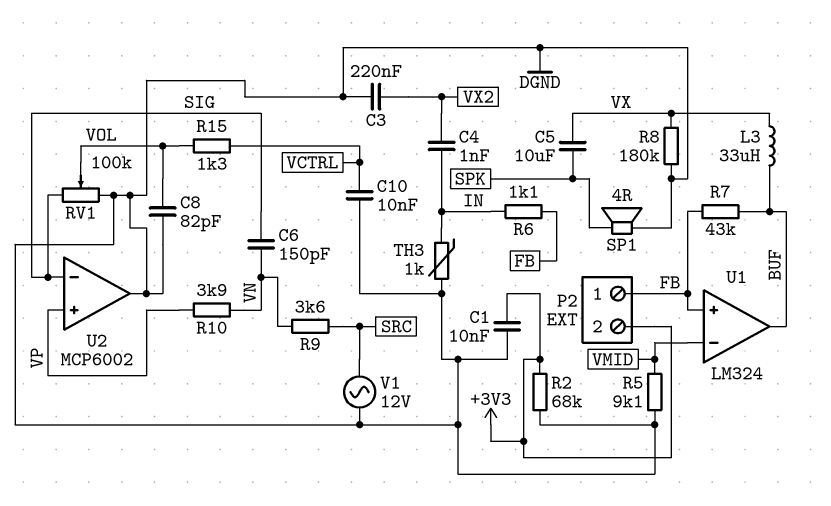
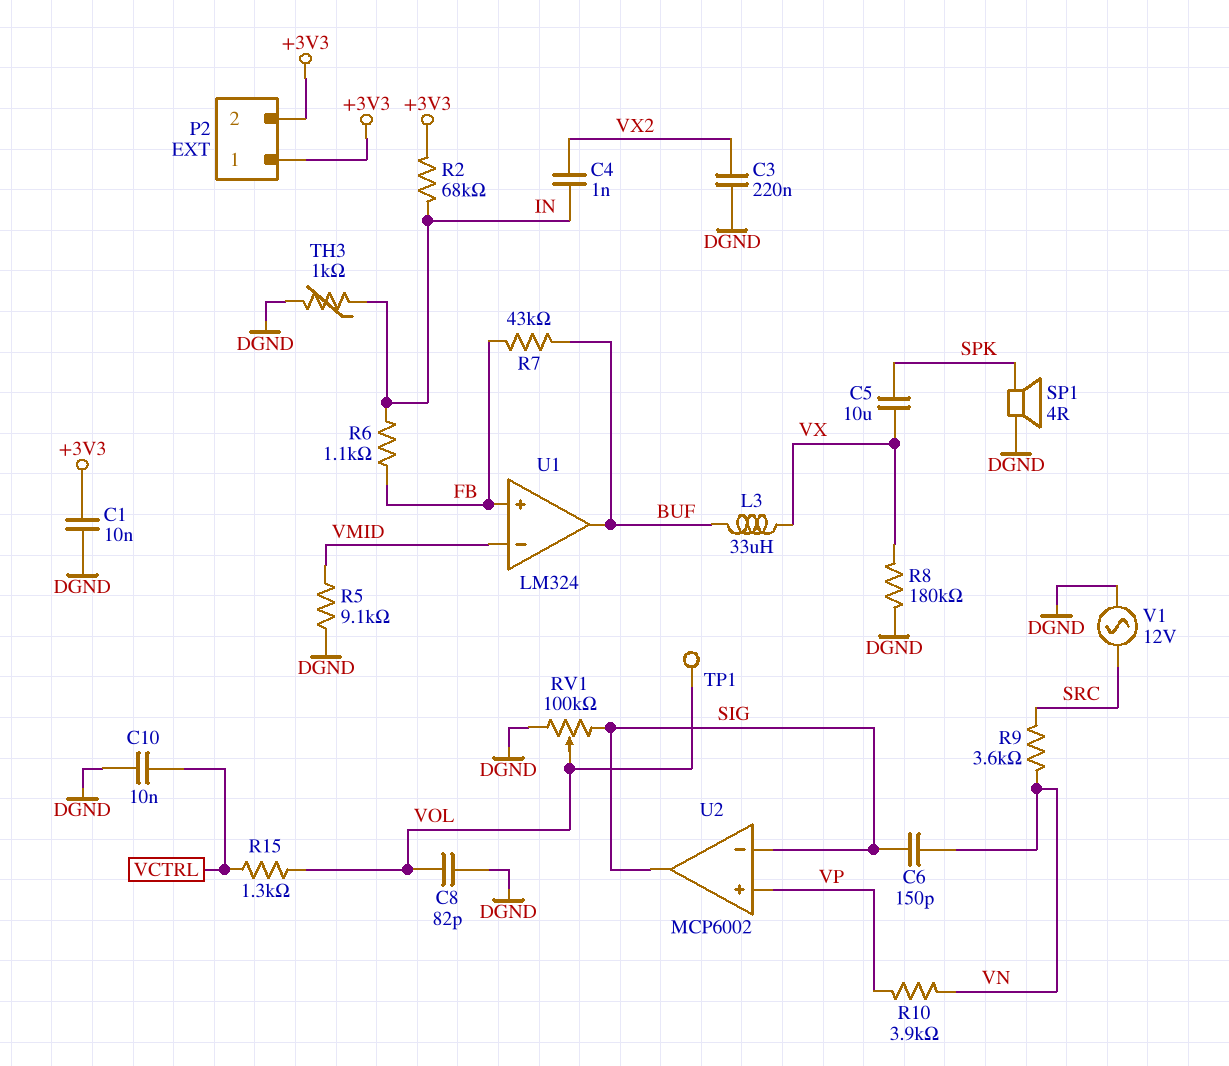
P2 pin 1: FB -> +3V3
R2: 68k (+3V3, DGND) -> 68k (+3V3, IN)
TP1: none -> test point (VOL)
U2 pin out: DGND -> SIG

